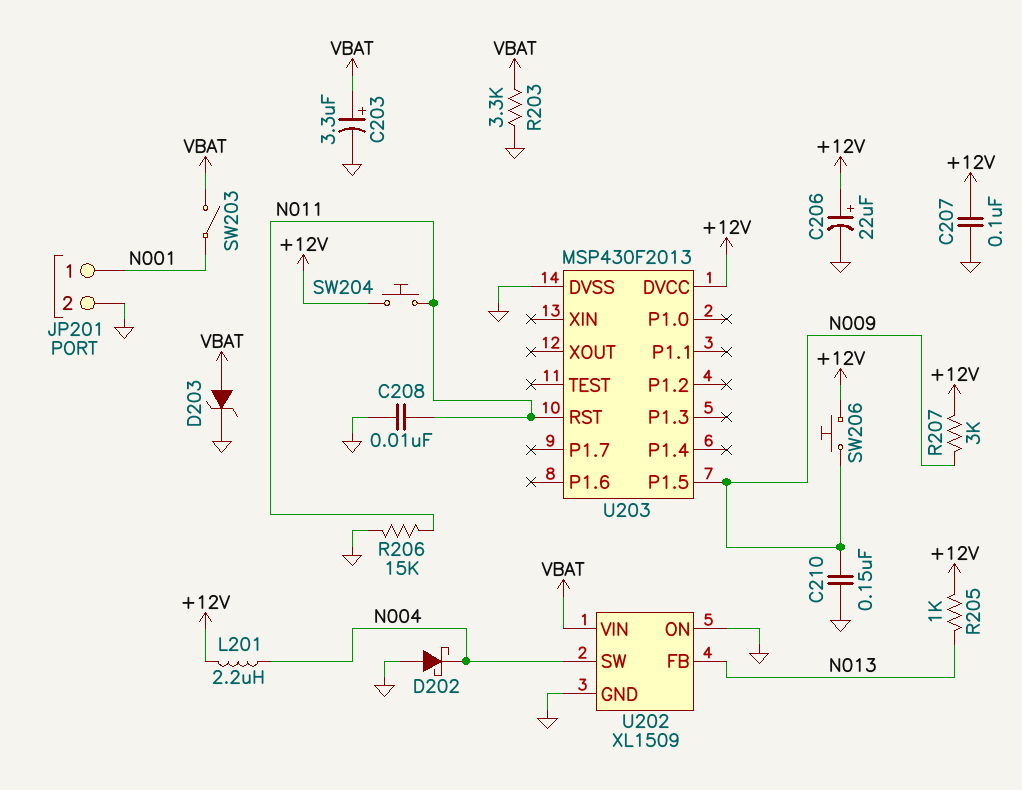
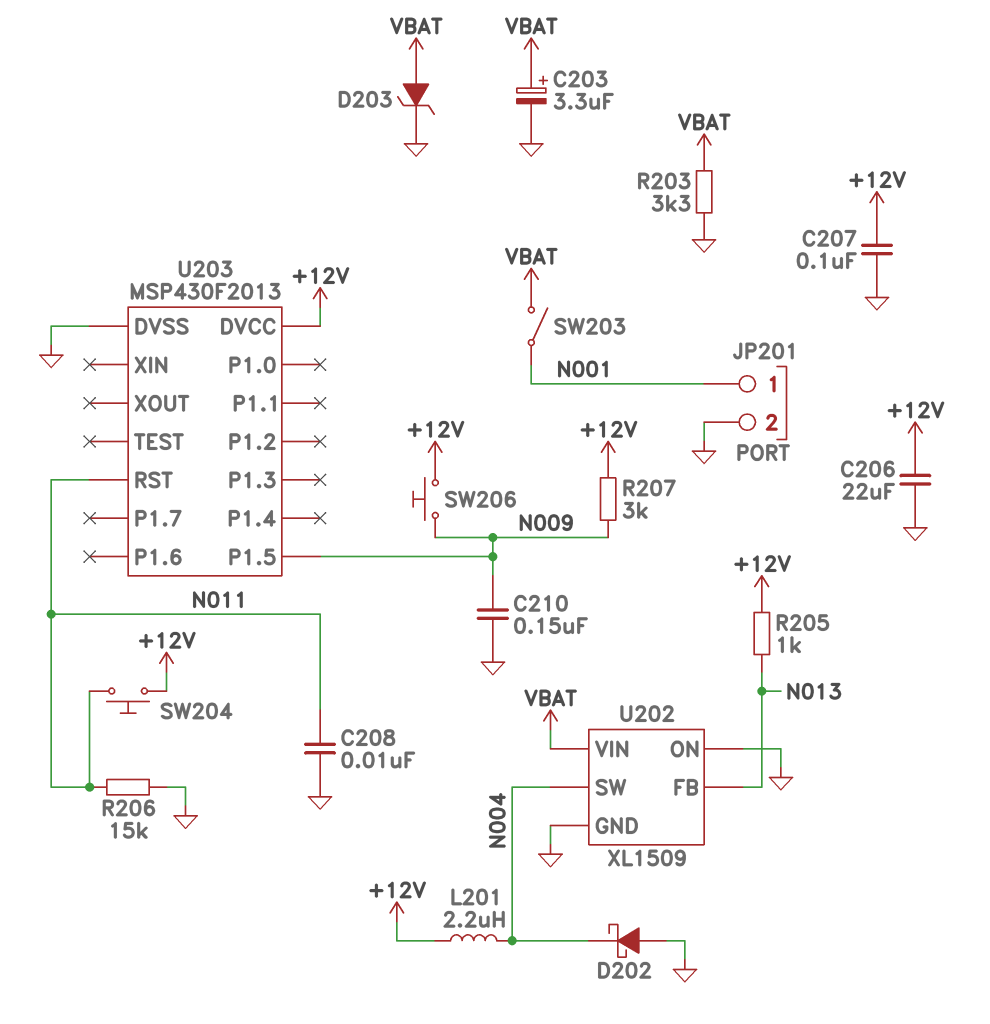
C206: 22uF (plus +12V, minus GND) -> 22uF (+12V, GND)

